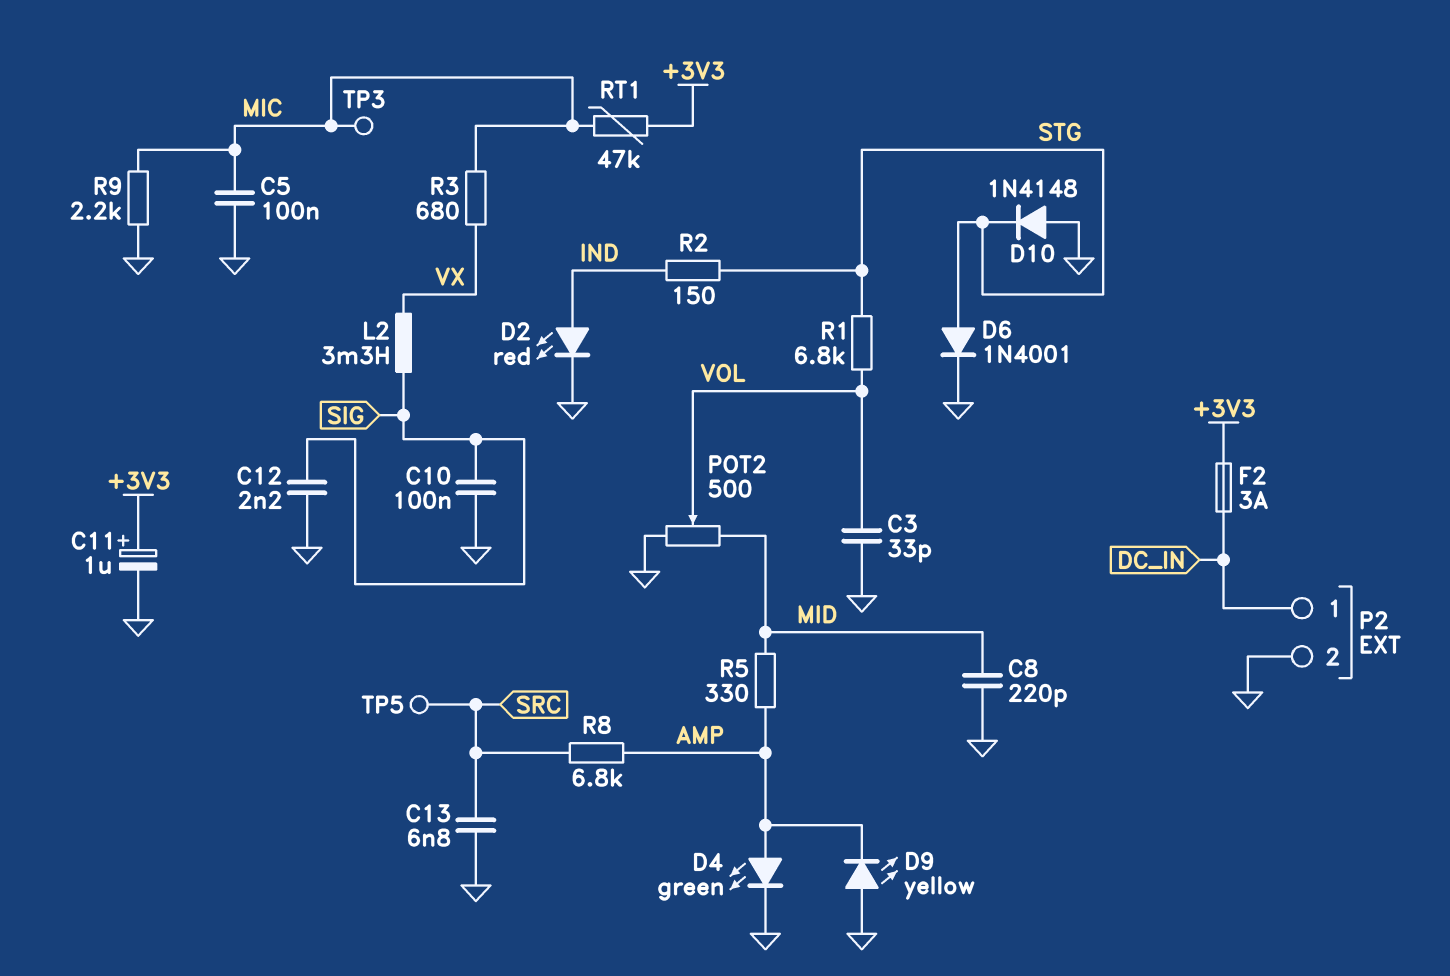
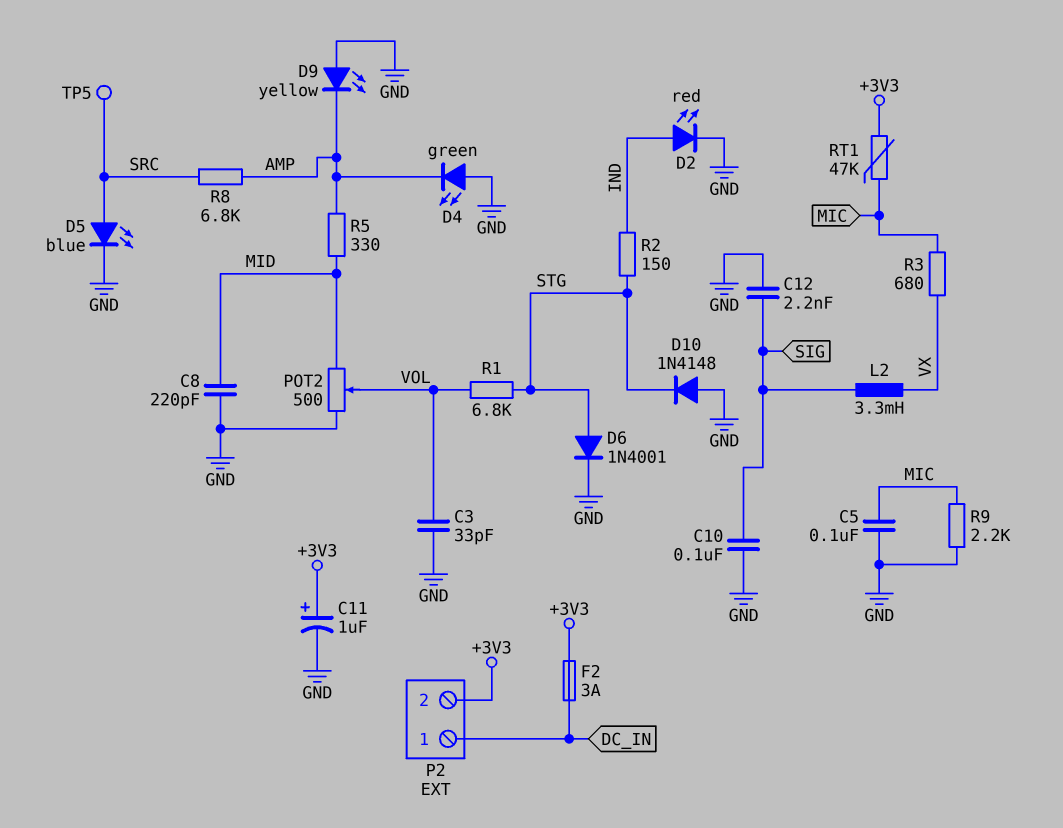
C13: 6.8nF (GND, SRC) -> none
D4: LED green (A AMP, K GND) -> LED green (A GND, K AMP)
D5: none -> LED blue (A SRC, K GND)
P2 pin 2: GND -> +3V3
TP3: test point (MIC) -> none

